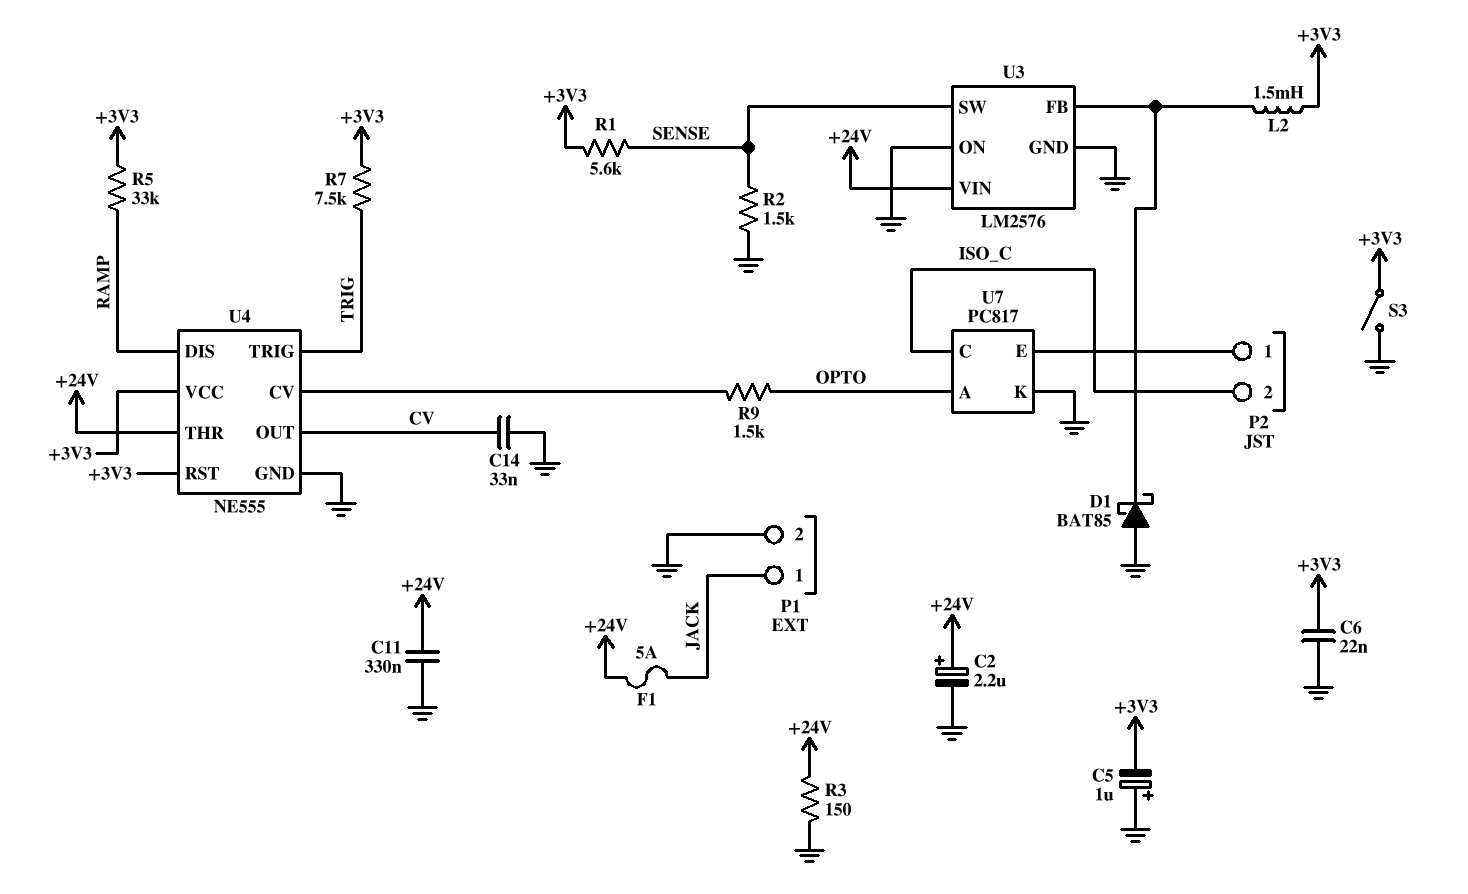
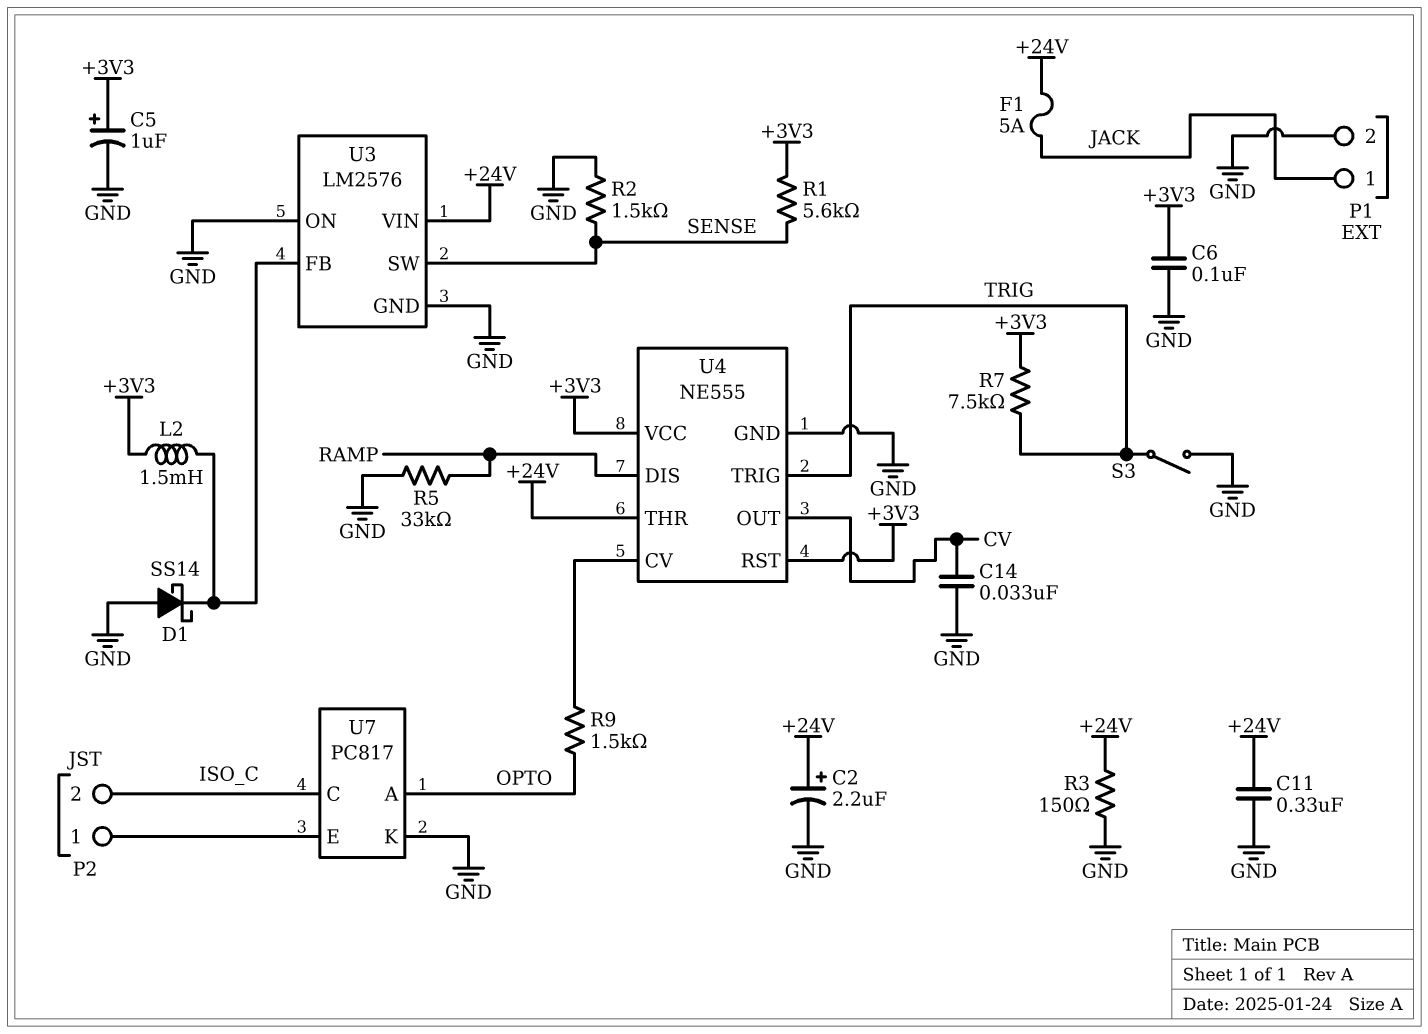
C5: 1uF (plus GND, minus +3V3) -> 1uF (plus +3V3, minus GND)
C6: 22nF (+3V3, GND) -> 100nF (+3V3, GND)
D1: schottky BAT85 (A GND, K U3/FB) -> schottky SS14 (A GND, K U3/FB)
R5: 33k (+3V3, RAMP) -> 33k (GND, RAMP)
S3: switch (+3V3, GND) -> switch (GND, TRIG)

